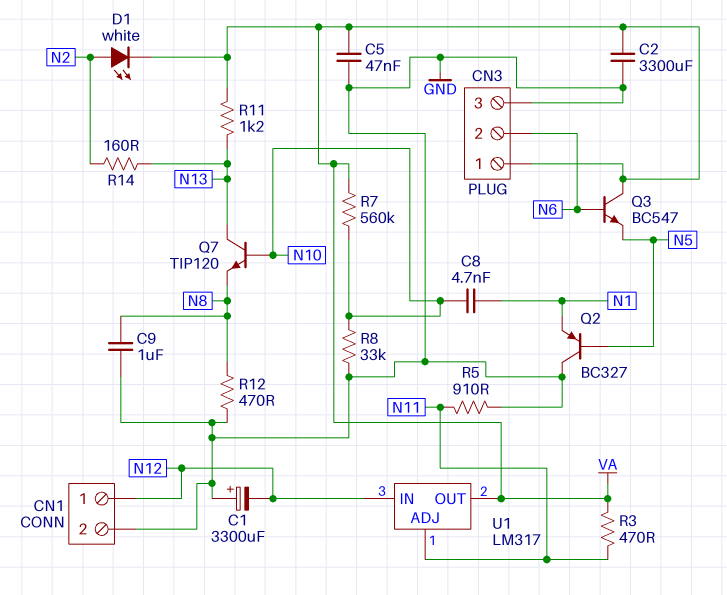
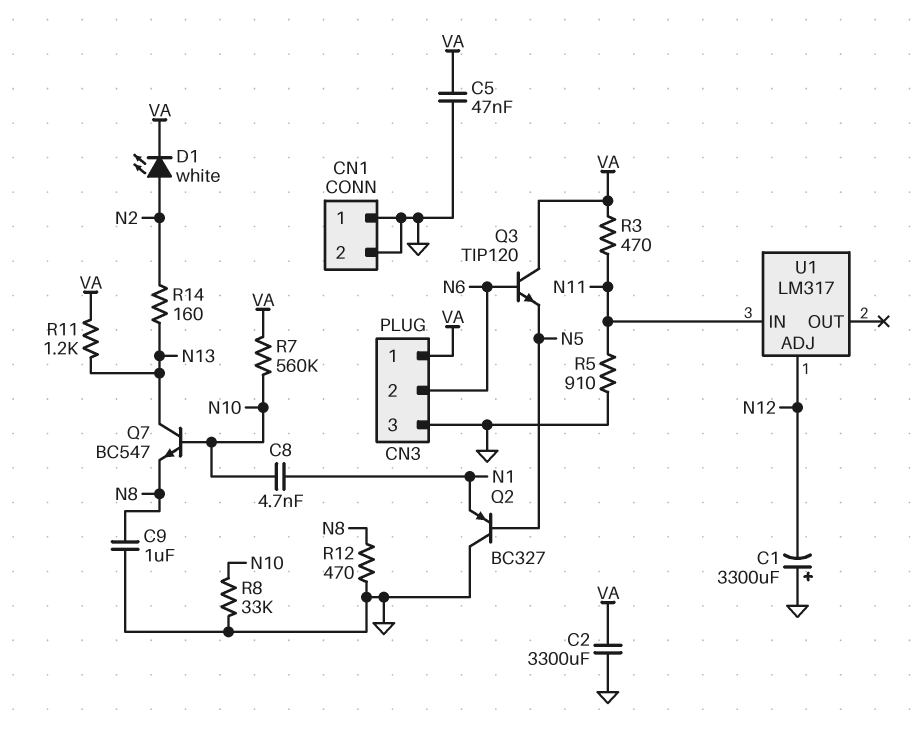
CN1 pin 1: N12 -> GND
Q3: NPN BC547 (B N6, C VA, E N5) -> NPN TIP120 (B N6, C VA, E N5)
Q7: NPN TIP120 (B N10, C N13, E N8) -> NPN BC547 (B N10, C N13, E N8)
U1 pin ADJ: N11 -> N12
U1 pin IN: N12 -> N11
U1 pin OUT: VA -> none

